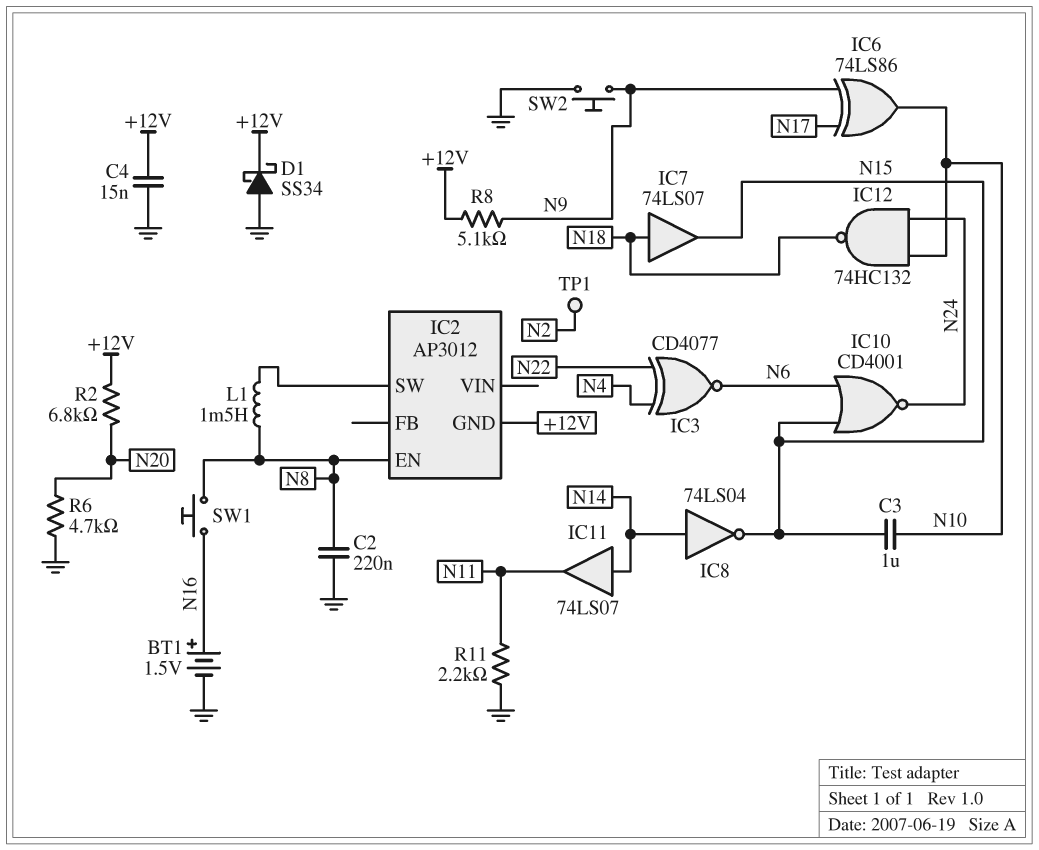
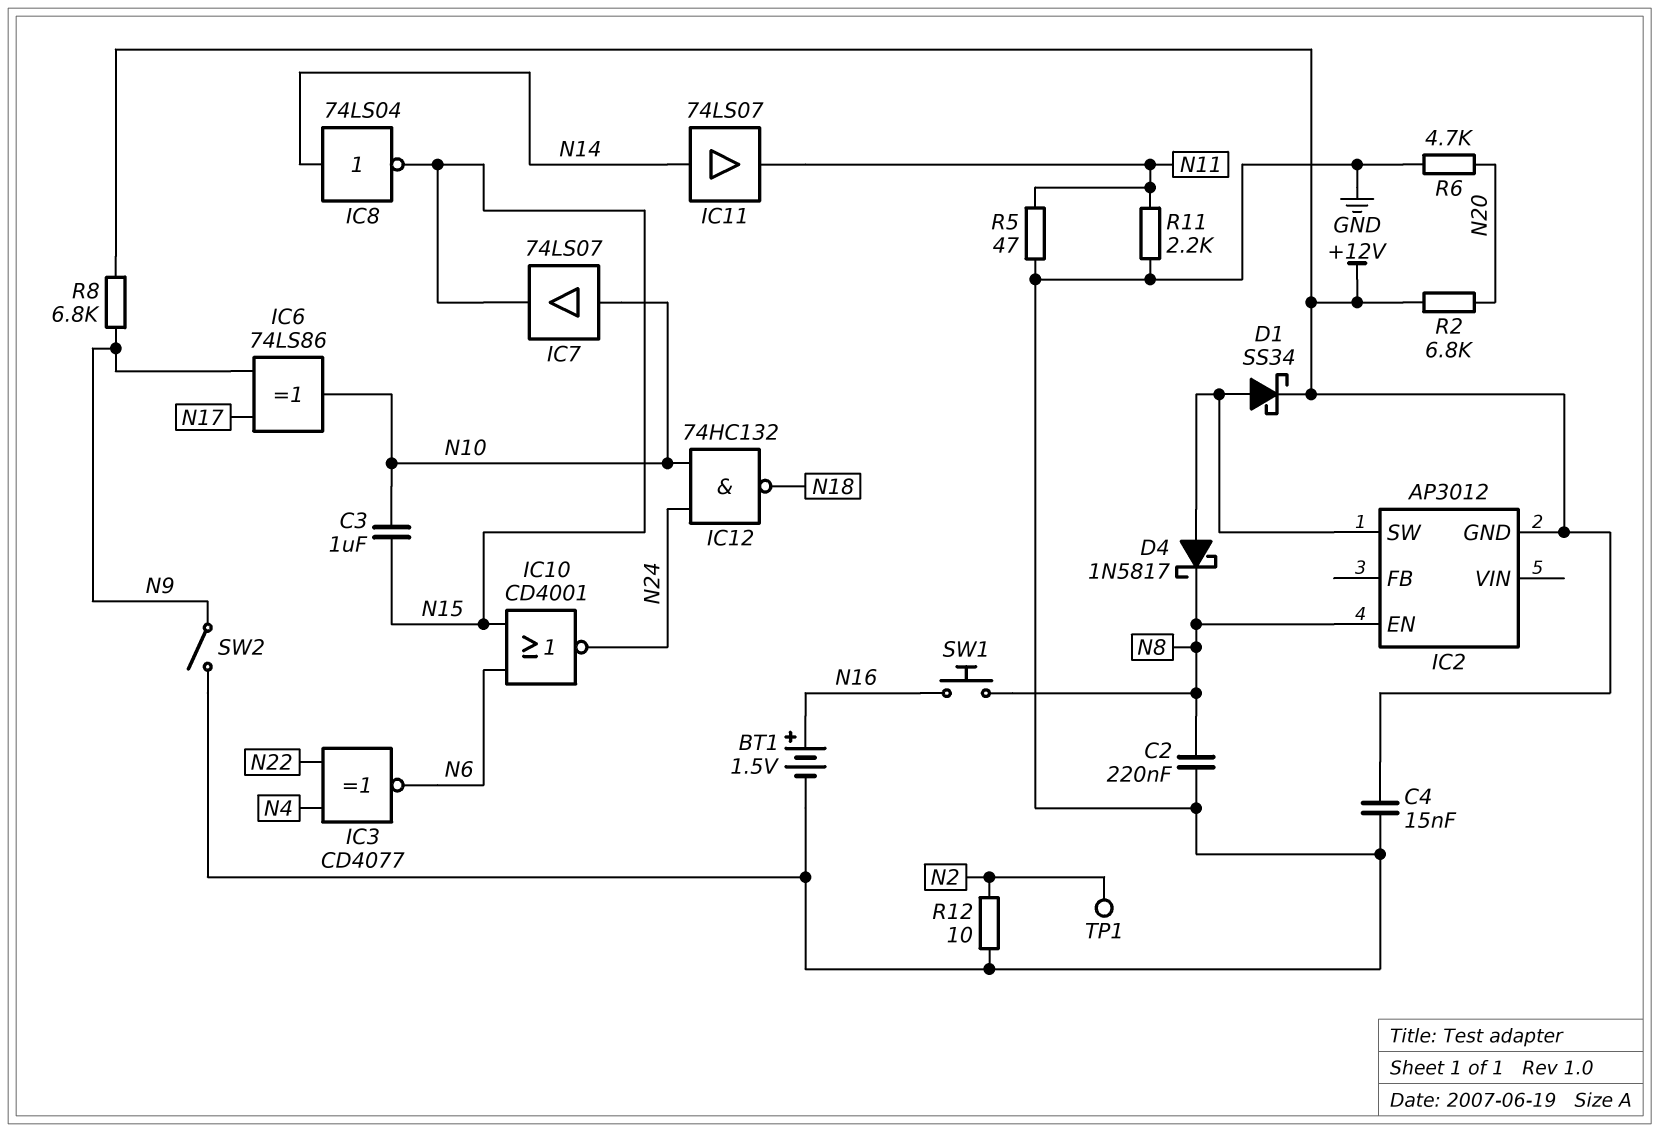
D1: schottky SS34 (A GND, K +12V) -> schottky SS34 (A IC2/SW, K +12V)
D4: none -> schottky 1N5817 (A IC2/SW, K N8)
IC7: buffer 74LS07 (in N18, out N15) -> buffer 74LS07 (in N10, out N15)
L1: 1.5mH (IC2/SW, N8) -> none
R5: none -> 47 (GND, N11)
R8: 5.1k (+12V, N9) -> 6.8k (+12V, N9)
R12: none -> 10 (GND, N2)
SW2: button (GND, N9) -> switch (GND, N9)

